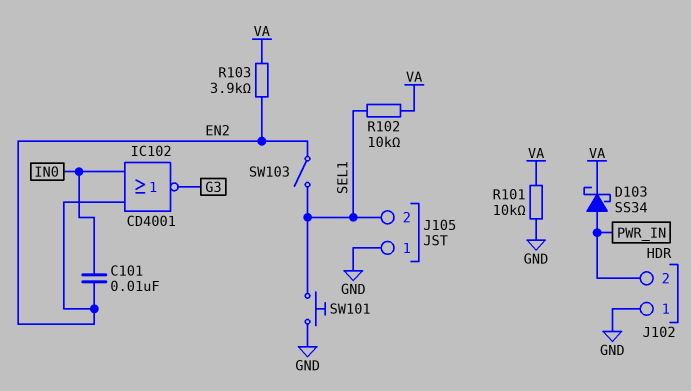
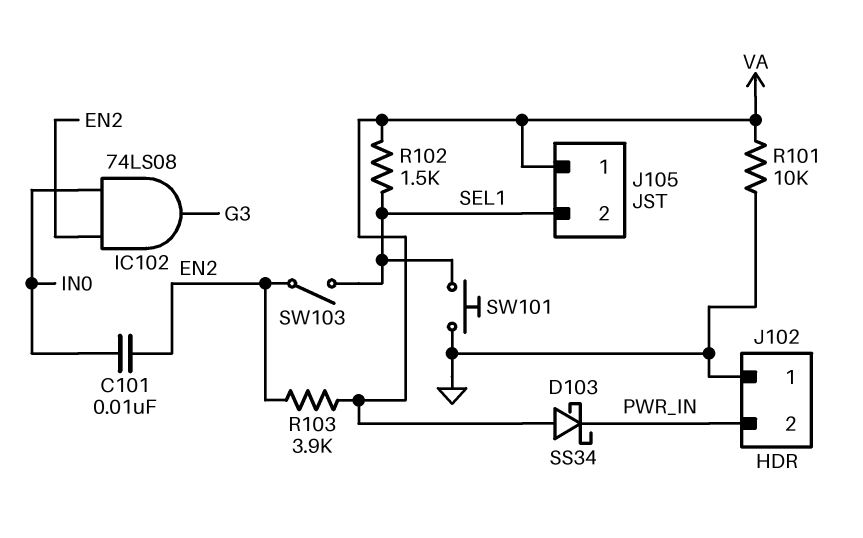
D103: schottky SS34 (A PWR_IN, K VA) -> schottky SS34 (A VA, K PWR_IN)
IC102: NOR CD4001 (in EN2, in IN0, out G3) -> AND 74LS08 (in EN2, in IN0, out G3)
J105 pin 1: GND -> VA
R102: 10k (SEL1, VA) -> 1.5k (SEL1, VA)

